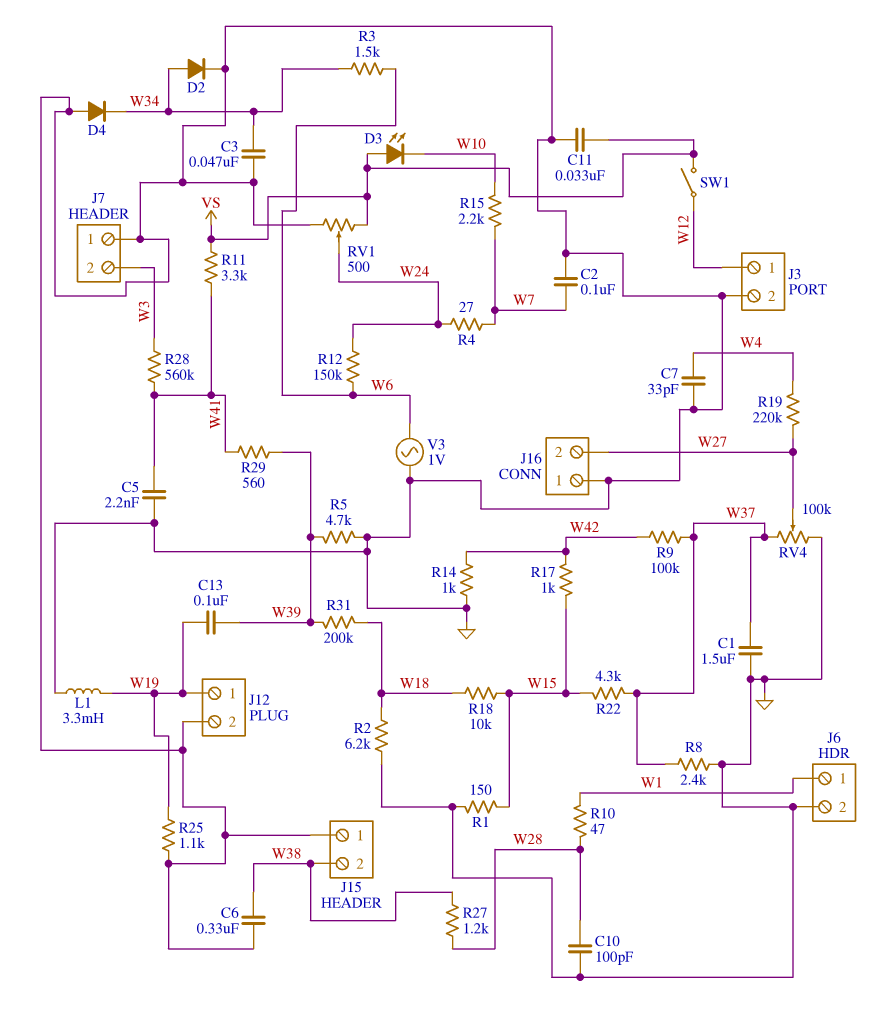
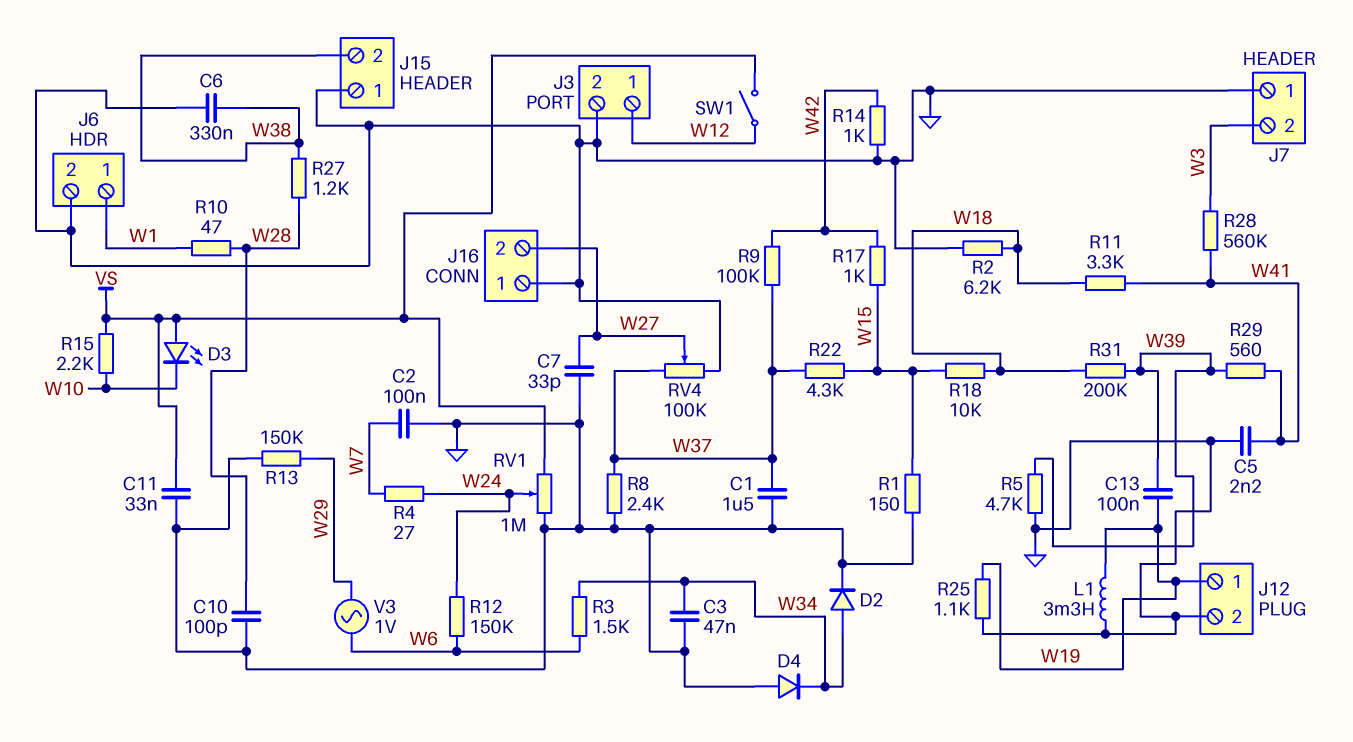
C7: 33pF (GND, W4) -> 33pF (GND, W27)
R11: 3.3k (VS, W41) -> 3.3k (W18, W41)
R13: none -> 150k (GND, W29)
R15: 2.2k (W7, W10) -> 2.2k (VS, W10)
R19: 220k (W4, W27) -> none
RV1: 500 (GND, VS, wiper W24) -> 1M (GND, VS, wiper W24)
V3: AC 1V (GND, W6) -> AC 1V (W6, W29)

